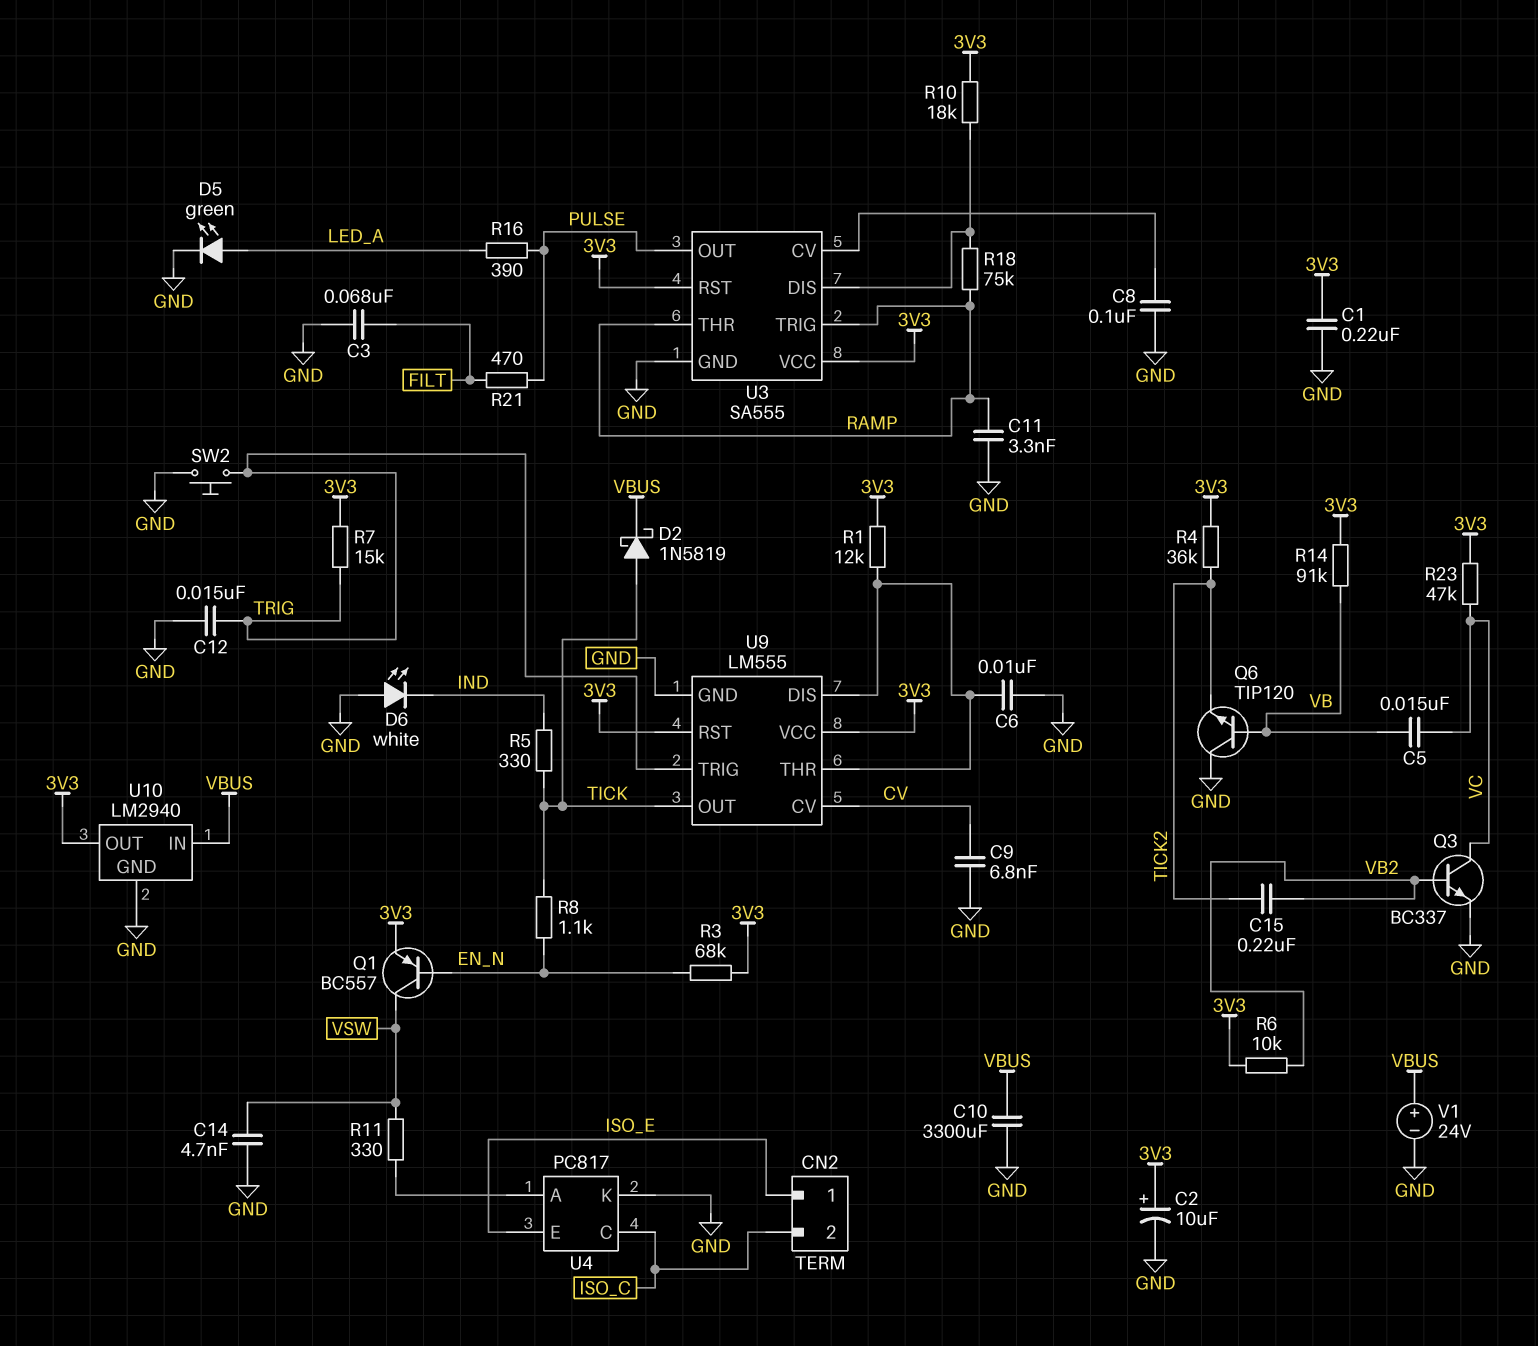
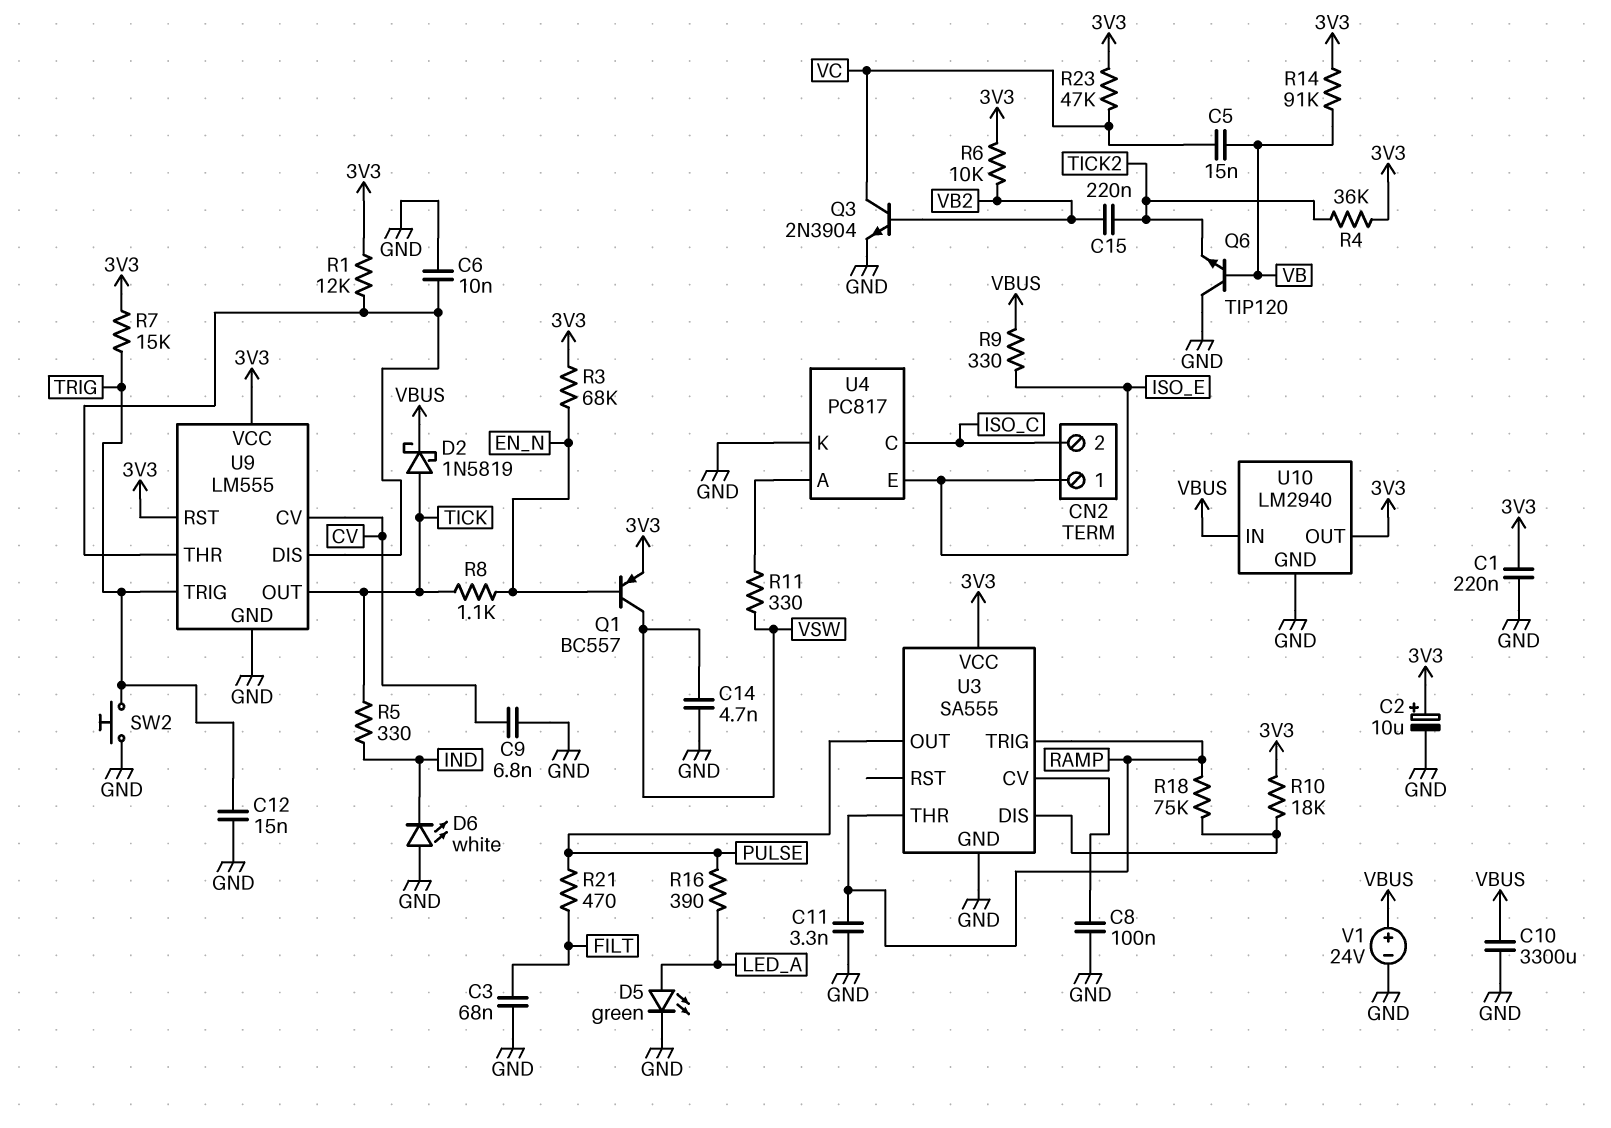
Q3: NPN BC337 (B VB2, C VC, E GND) -> NPN 2N3904 (B VB2, C VC, E GND)
R9: none -> 330 (ISO_E, VBUS)
U3 pin RST: 3V3 -> none

